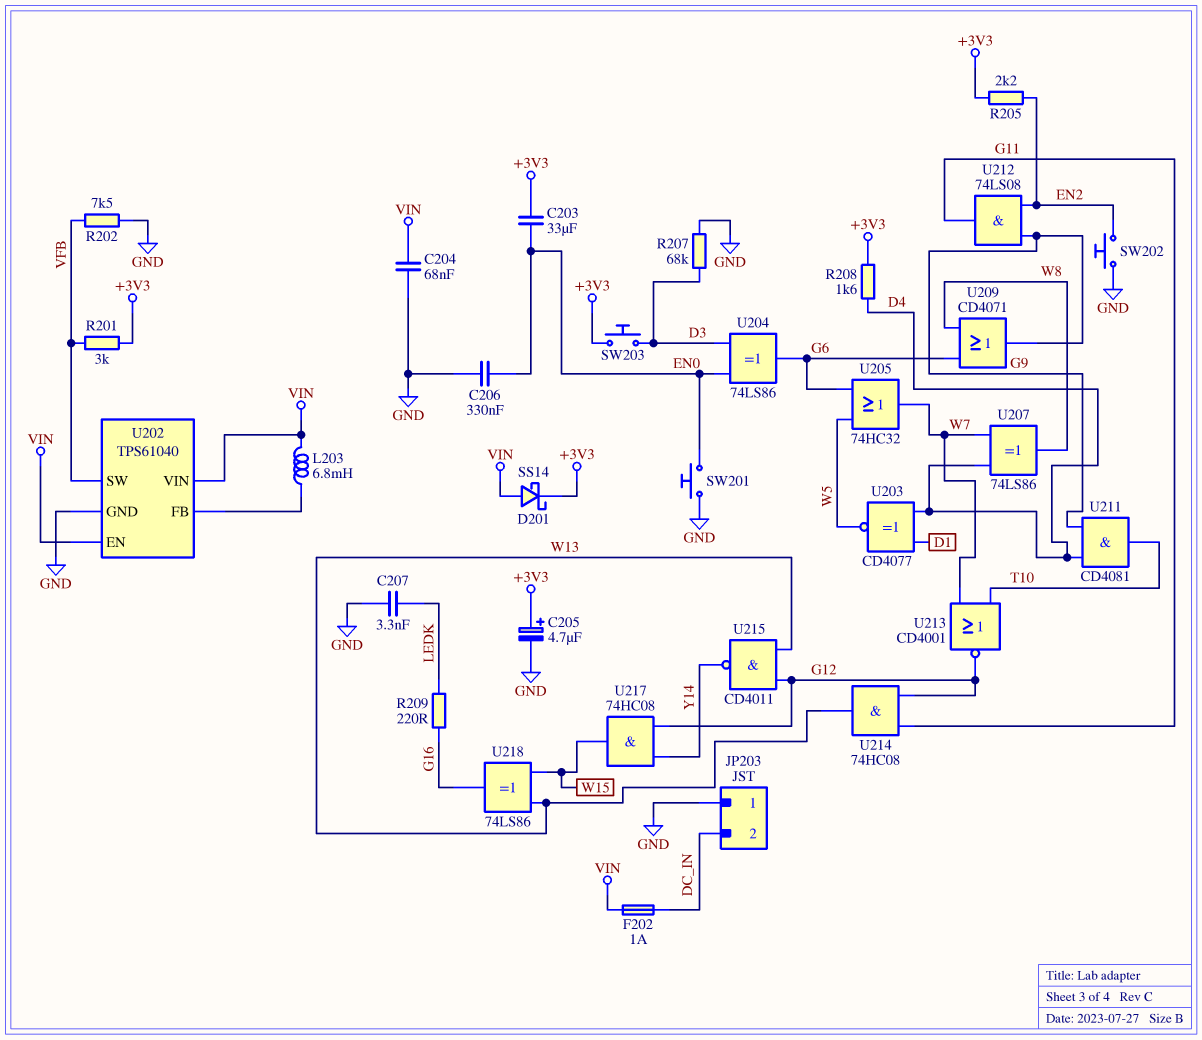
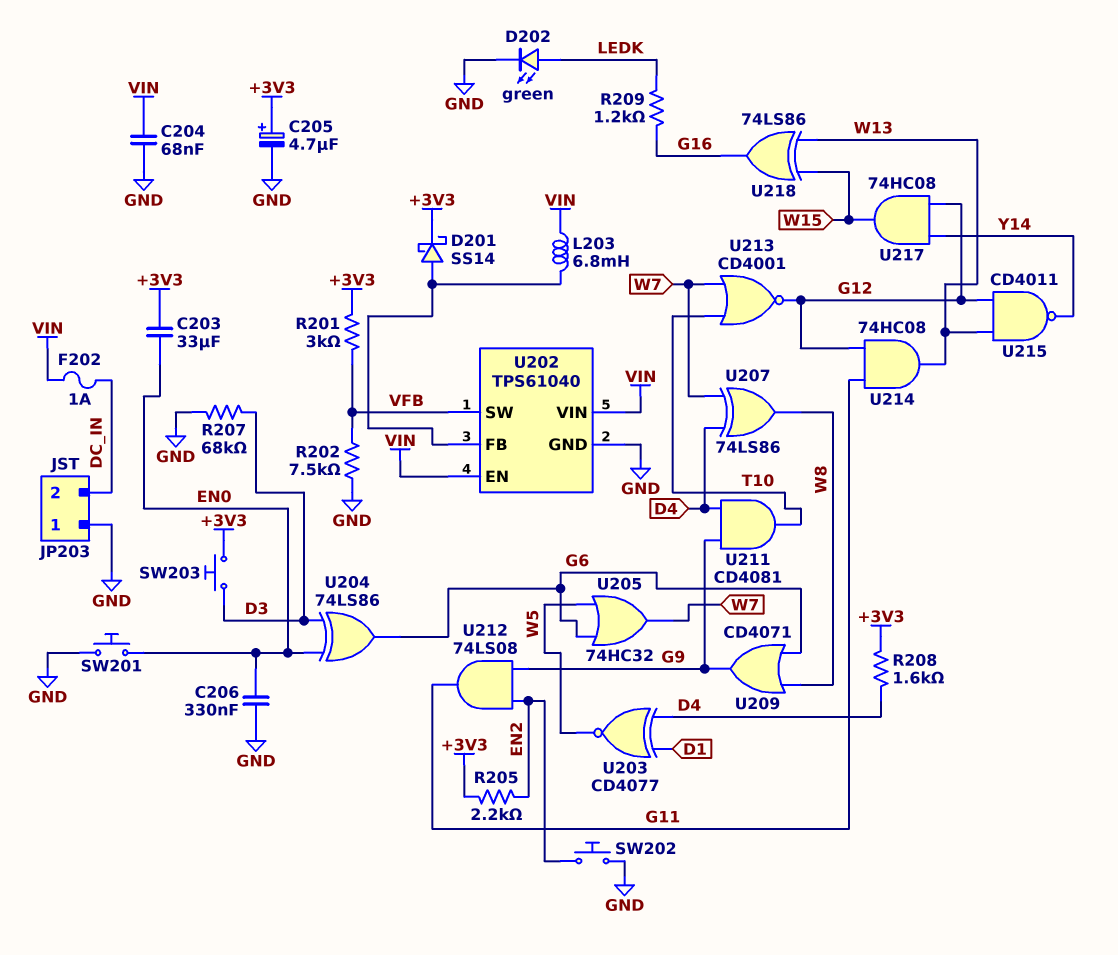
C207: 3.3nF (GND, LEDK) -> none
D201: schottky SS14 (A VIN, K +3V3) -> schottky SS14 (A U202/FB, K +3V3)
D202: none -> LED green (A LEDK, K GND)
R209: 220 (G16, LEDK) -> 1.2k (G16, LEDK)

